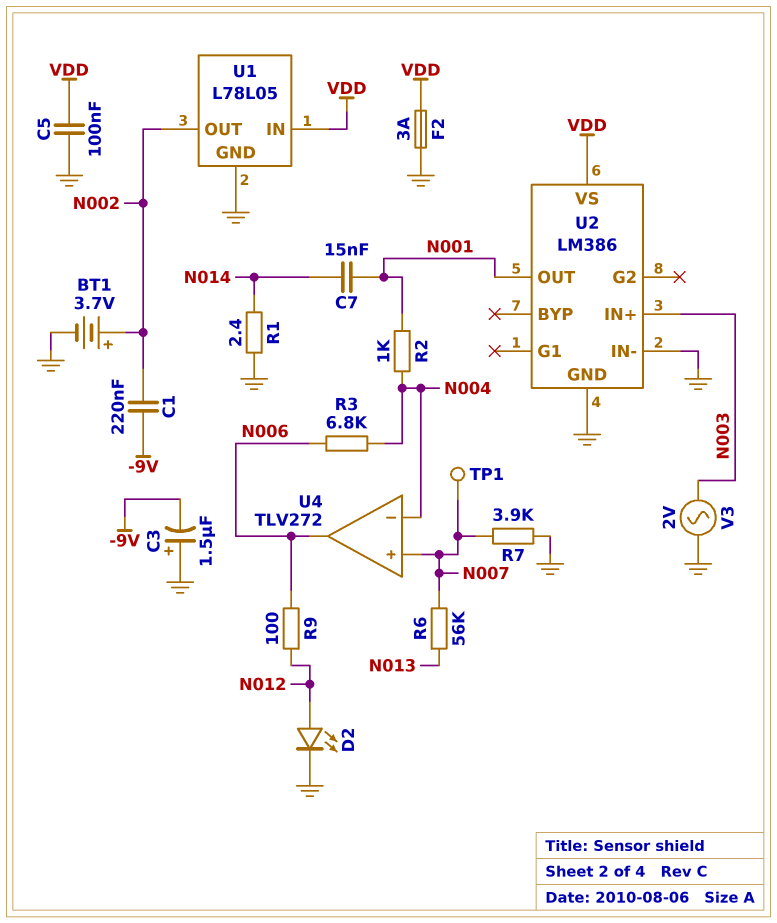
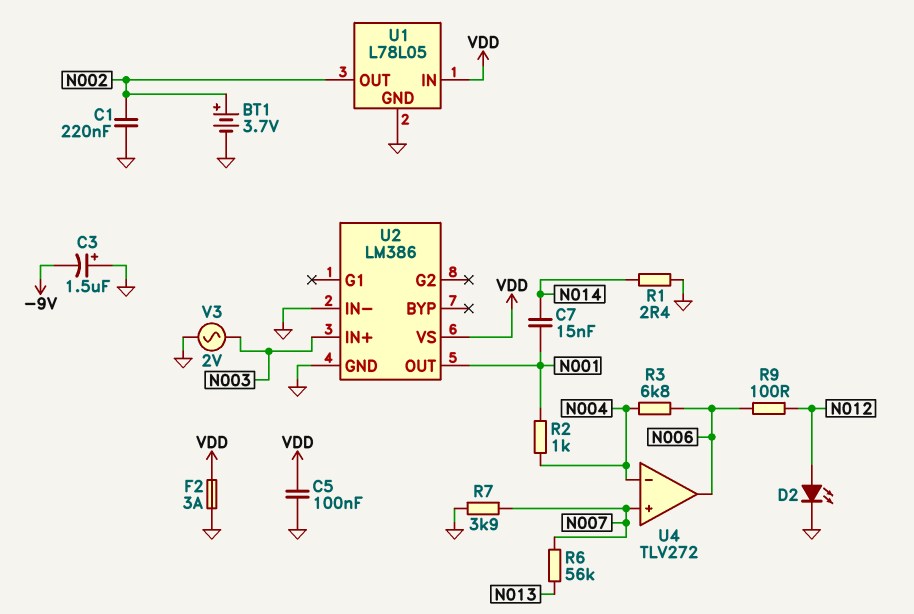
C1: 220nF (-9V, N002) -> 220nF (GND, N002)
TP1: test point (N007) -> none

